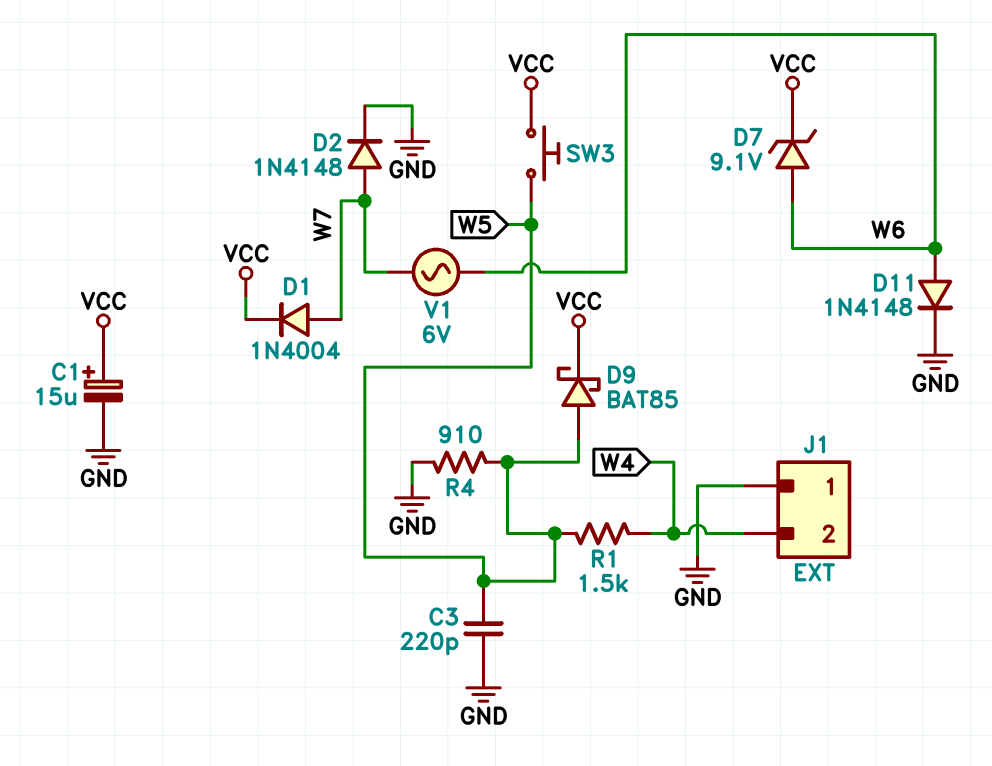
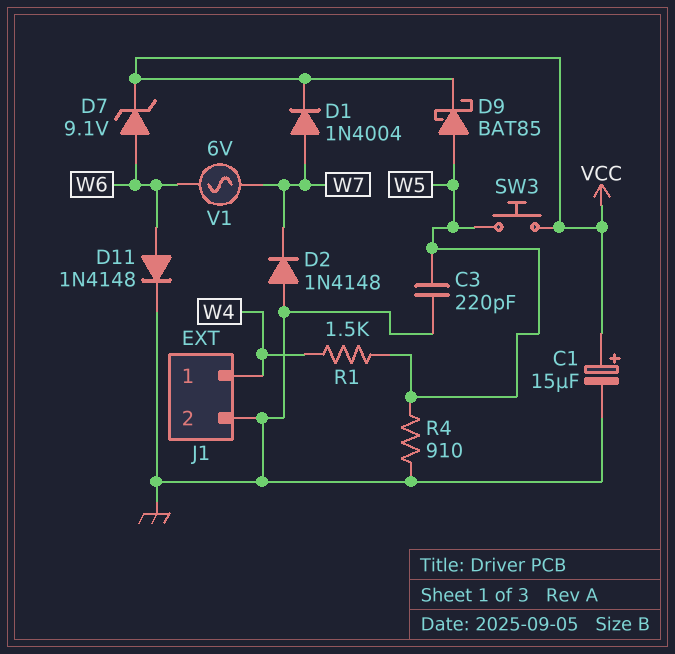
D2: diode 1N4148 (A W7, K GND) -> diode 1N4148 (A GND, K W7)
J1 pin 1: GND -> W4
J1 pin 2: W4 -> GND

